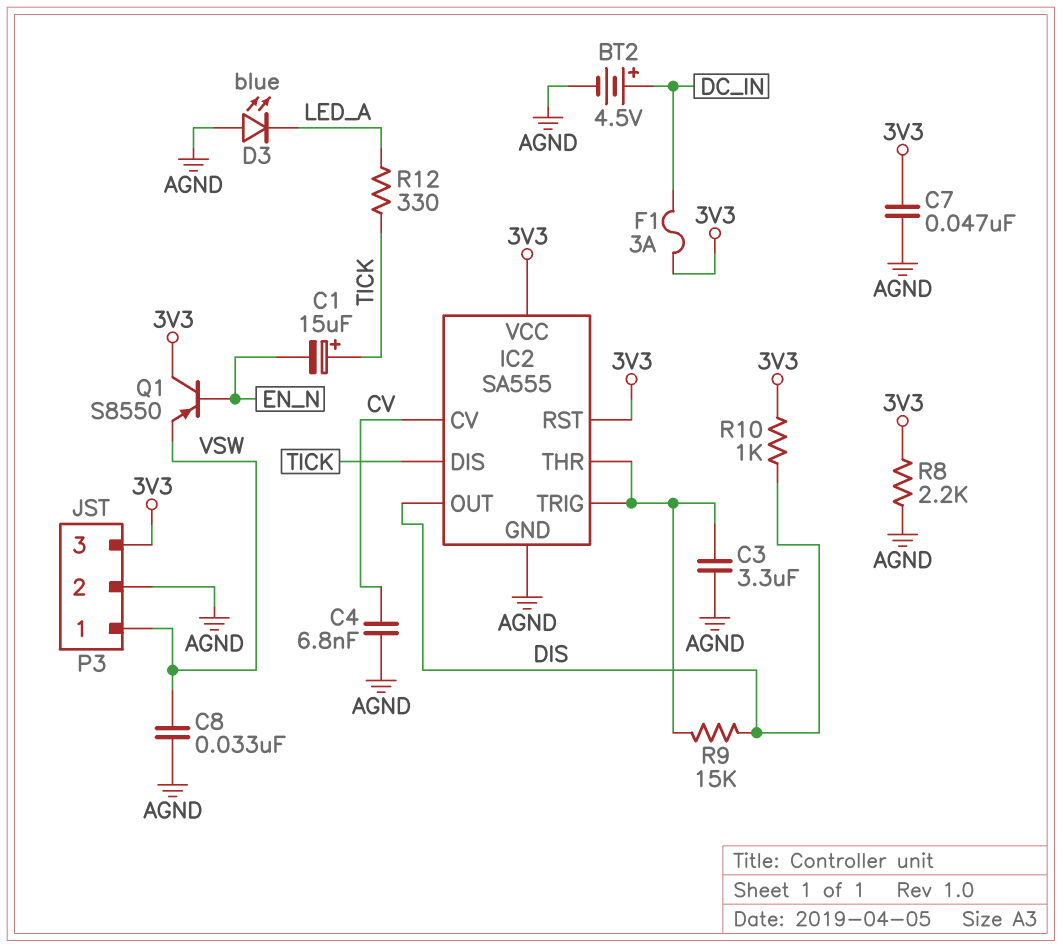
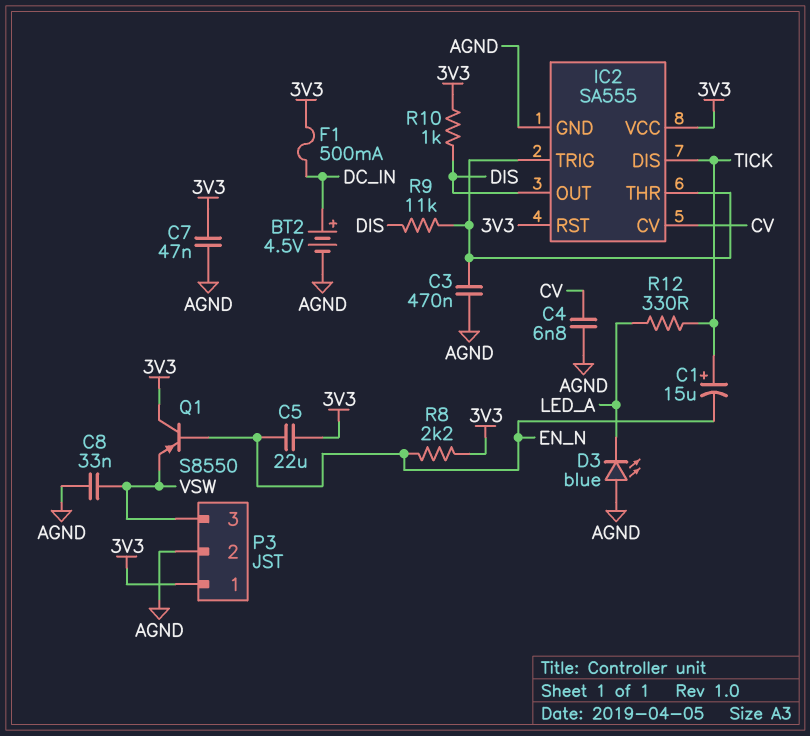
C3: 3.3uF (AGND, IC2/THR) -> 470nF (AGND, IC2/THR)
C5: none -> 22uF (3V3, EN_N)
F1: 3A (3V3, DC_IN) -> 500mA (3V3, DC_IN)
P3 pin 1: VSW -> 3V3
P3 pin 3: 3V3 -> VSW
R8: 2.2k (3V3, AGND) -> 2.2k (3V3, EN_N)
R9: 15k (DIS, IC2/THR) -> 11k (DIS, IC2/THR)

